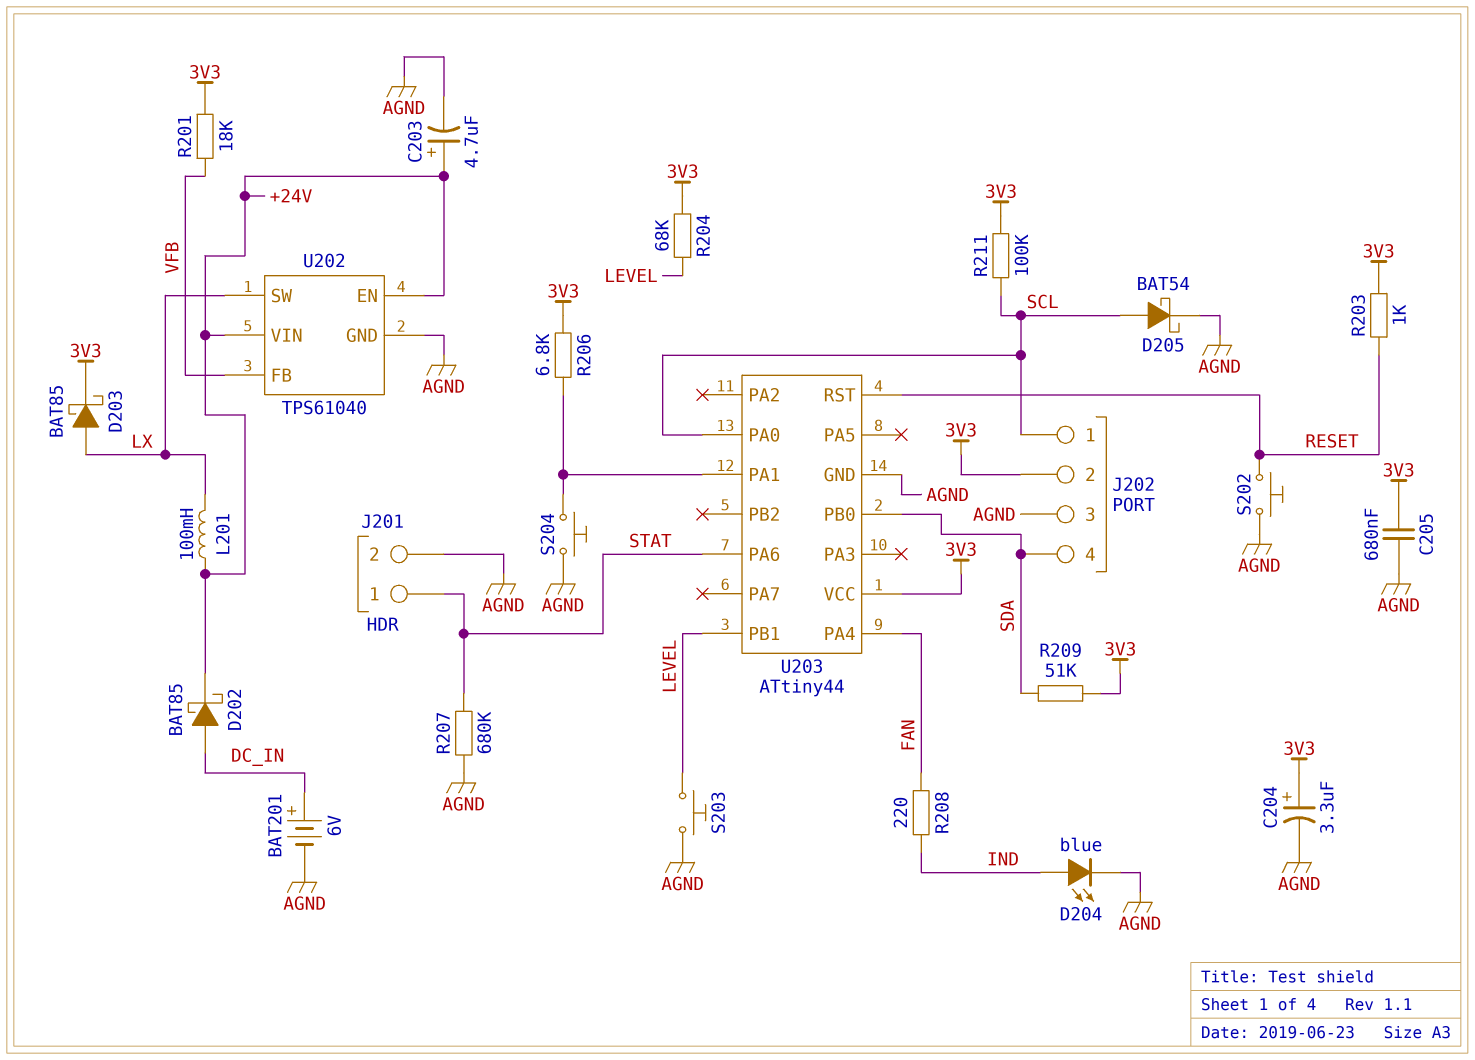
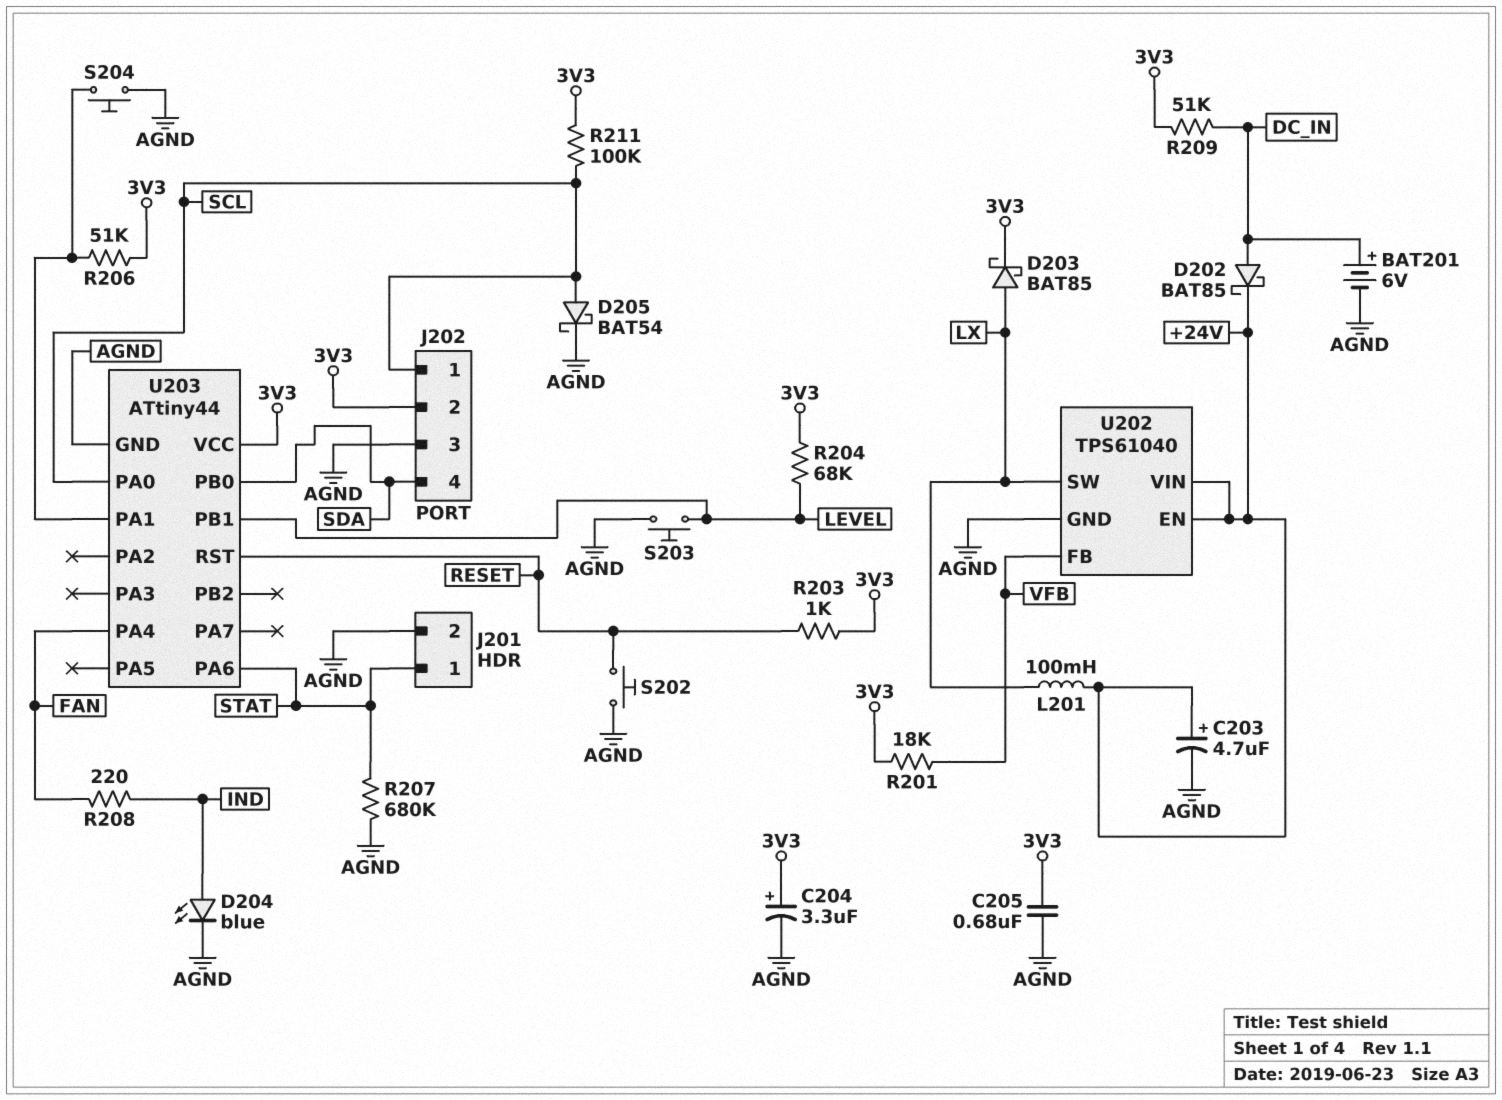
R206: 6.8k (3V3, U203/PA1) -> 51k (3V3, U203/PA1)
R209: 51k (3V3, SDA) -> 51k (3V3, DC_IN)

